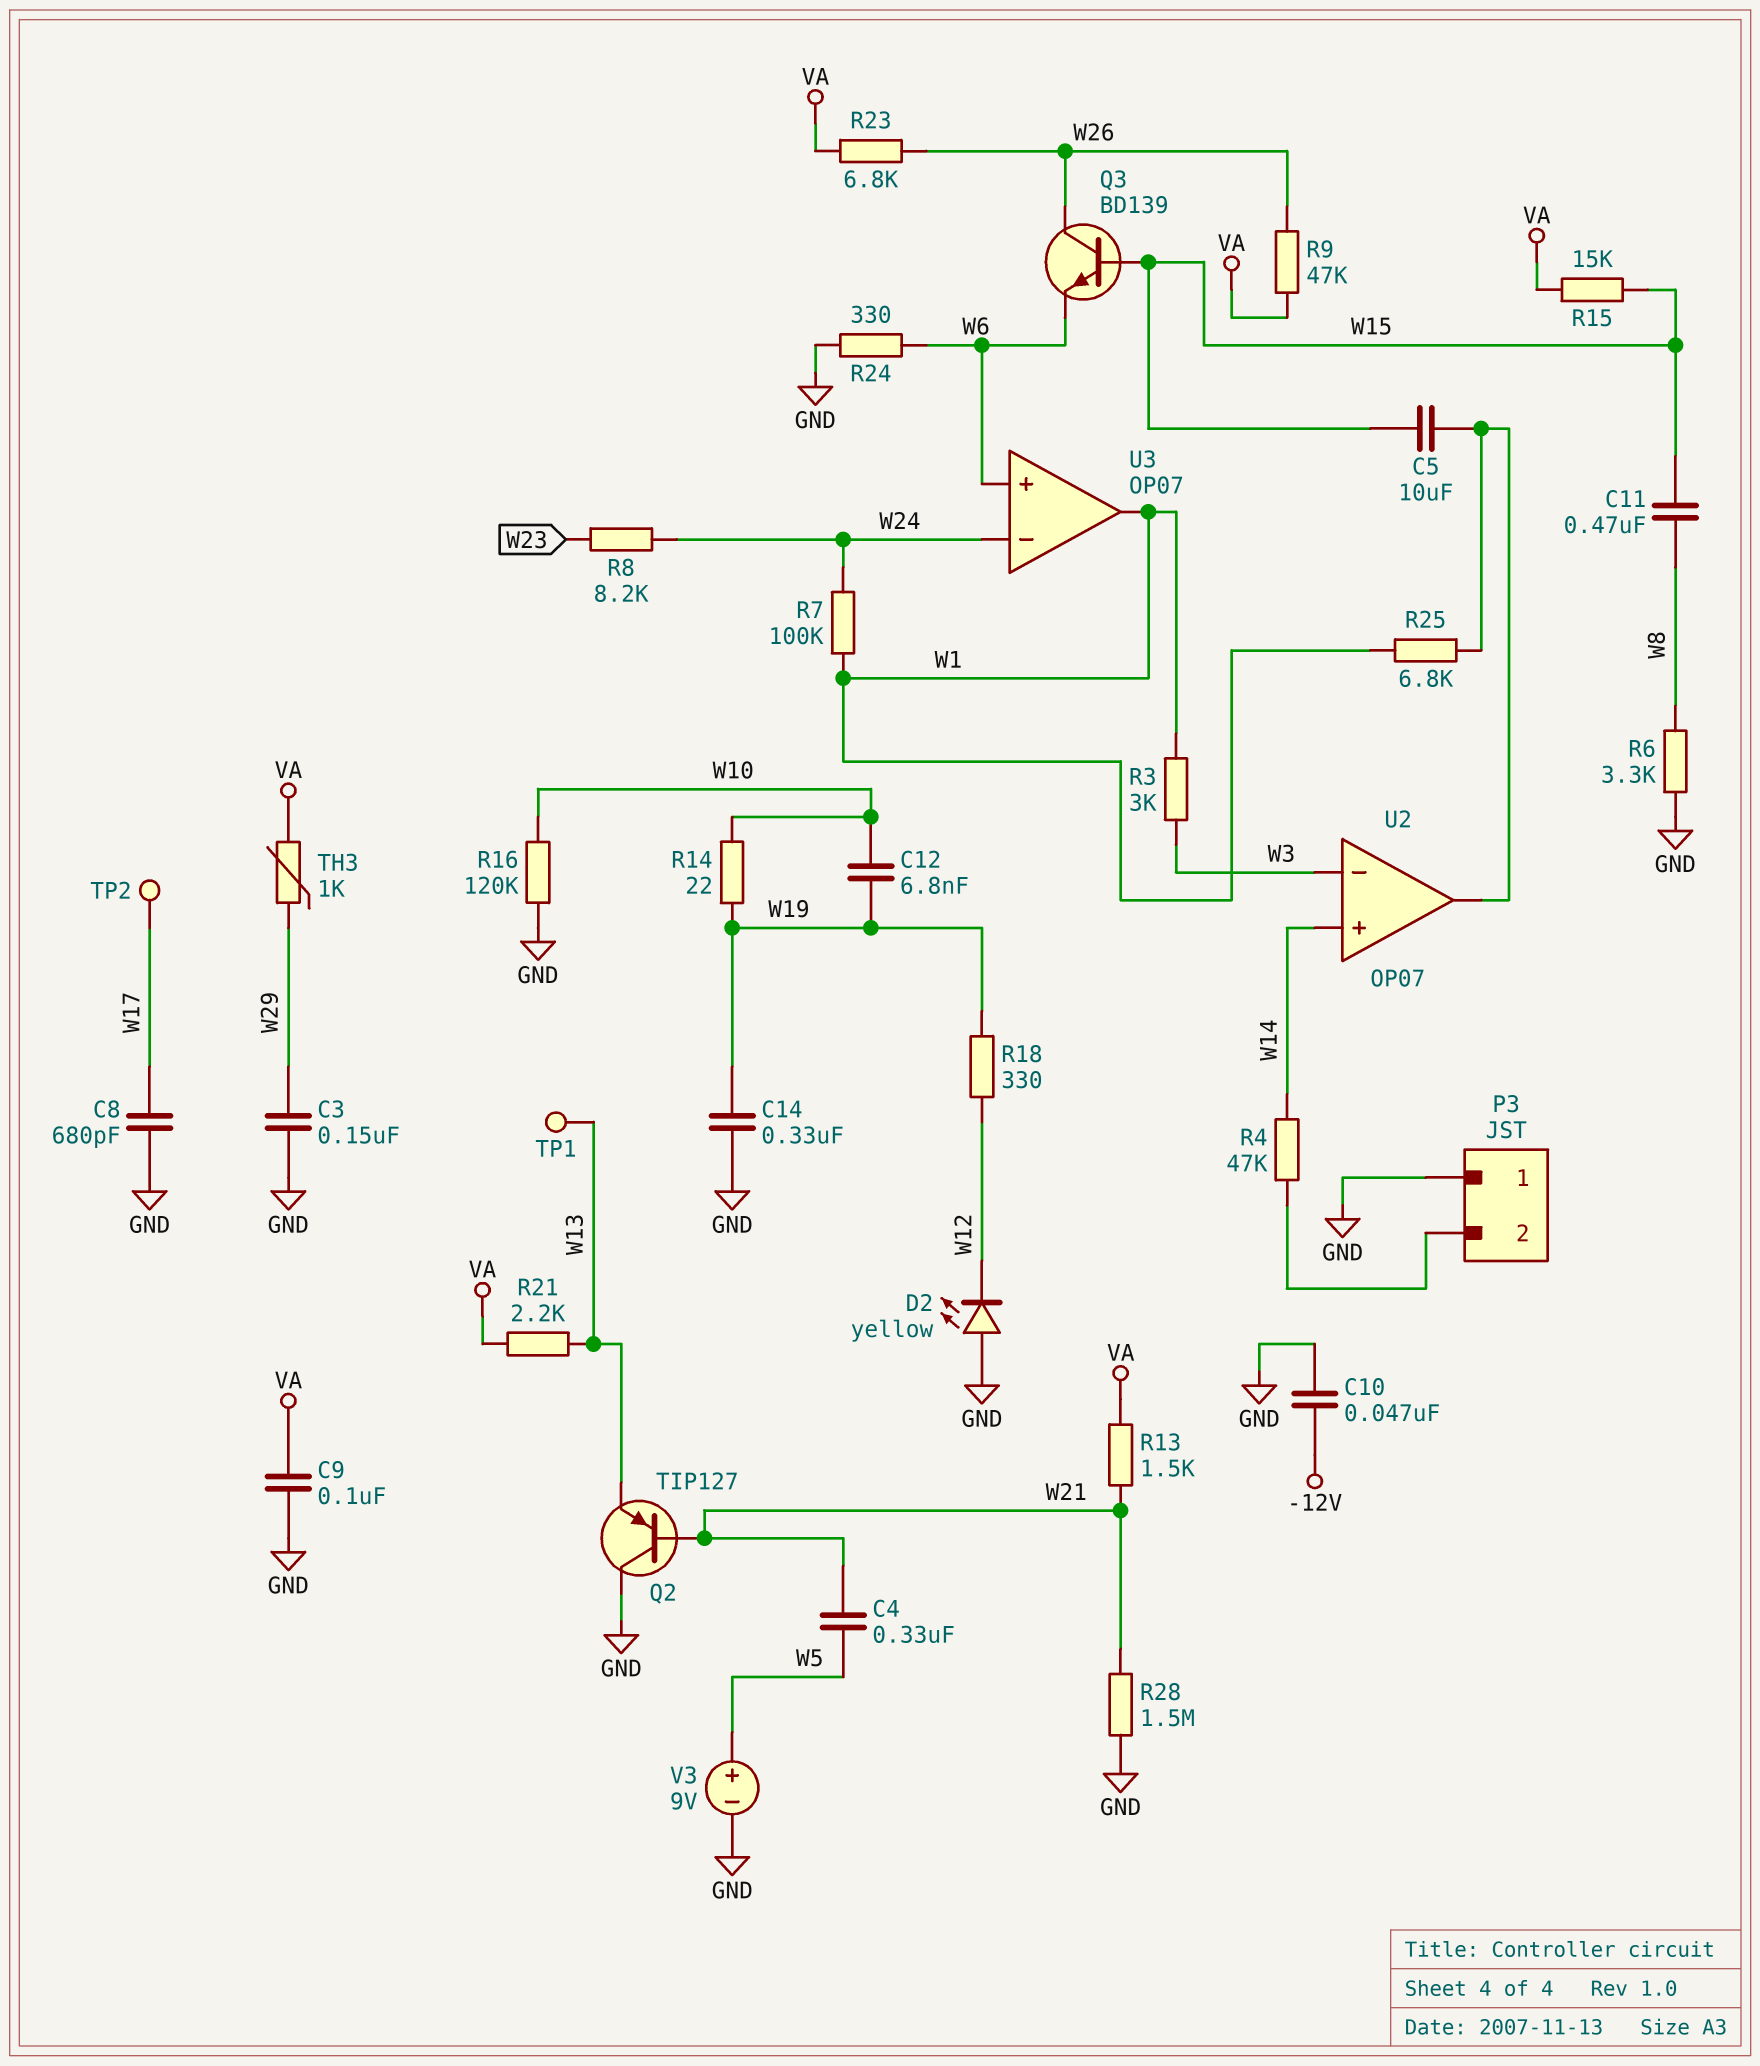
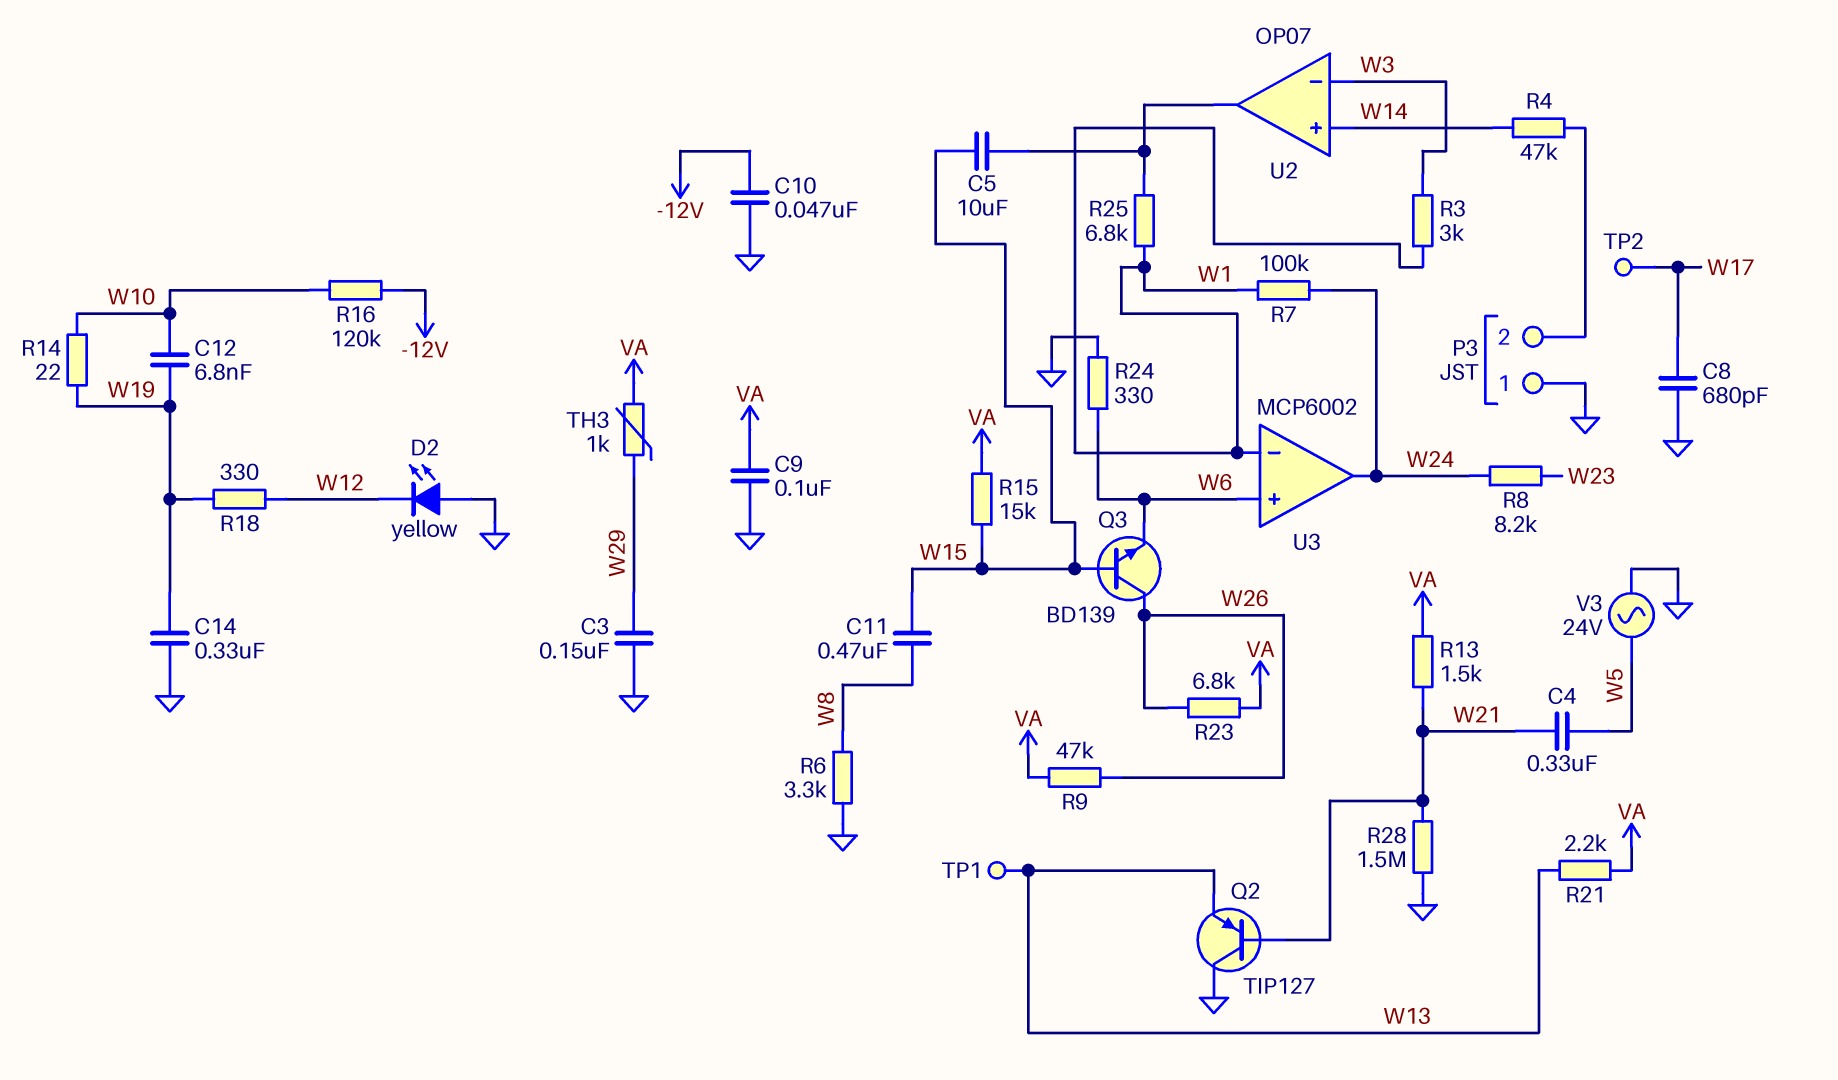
R16: 120k (GND, W10) -> 120k (-12V, W10)
U3: OP07 -> MCP6002
U3 pin in-: W24 -> W1
U3 pin out: W1 -> W24
V3: 9V (plus W5, minus GND) -> AC 24V (GND, W5)

